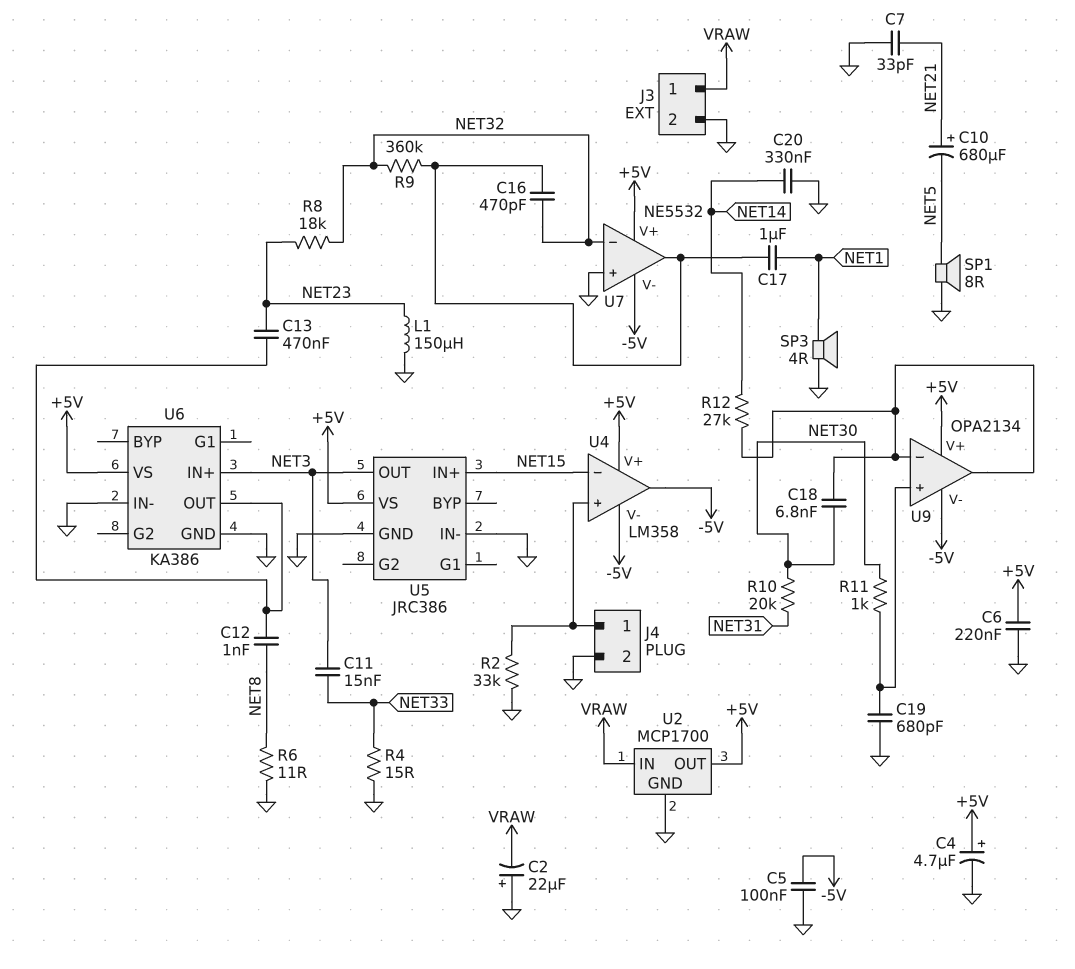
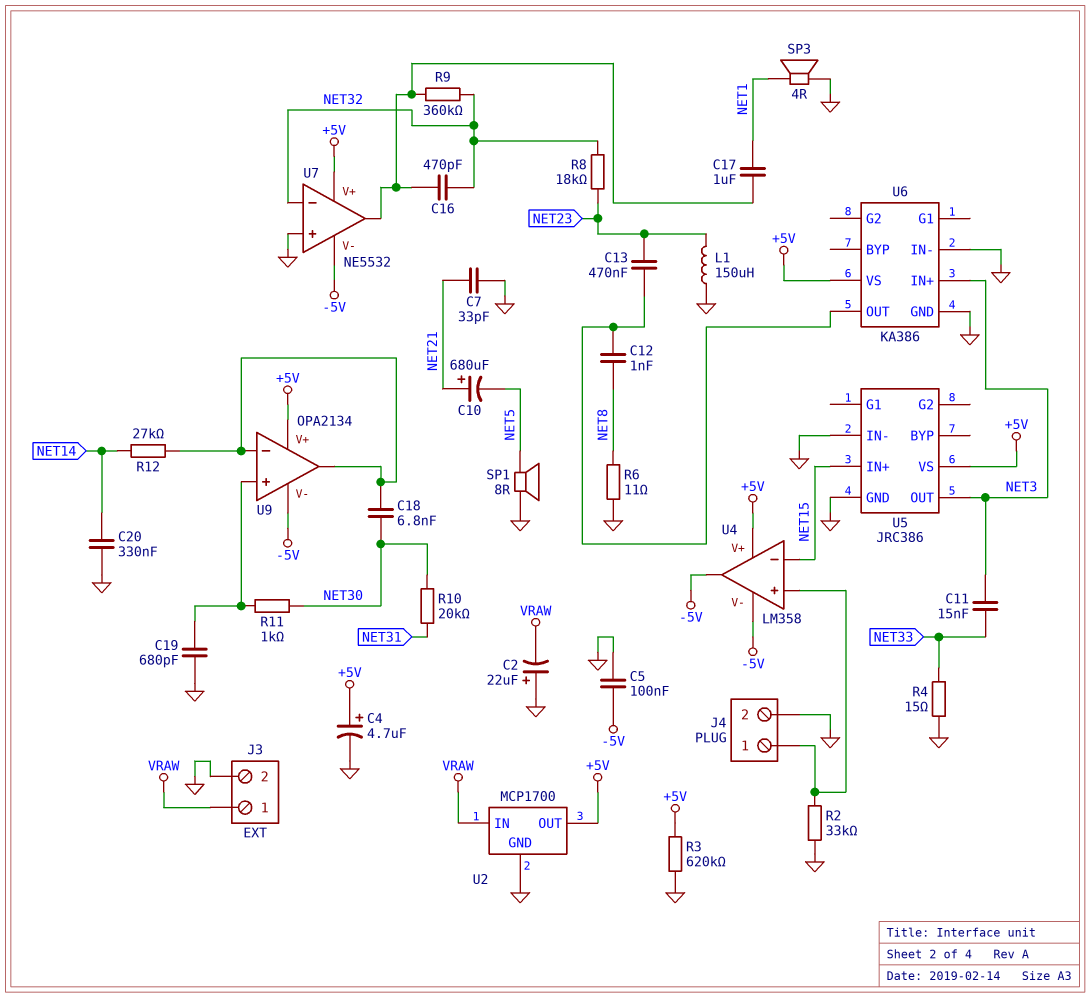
C6: 220nF (+5V, GND) -> none
R3: none -> 620k (+5V, GND)

